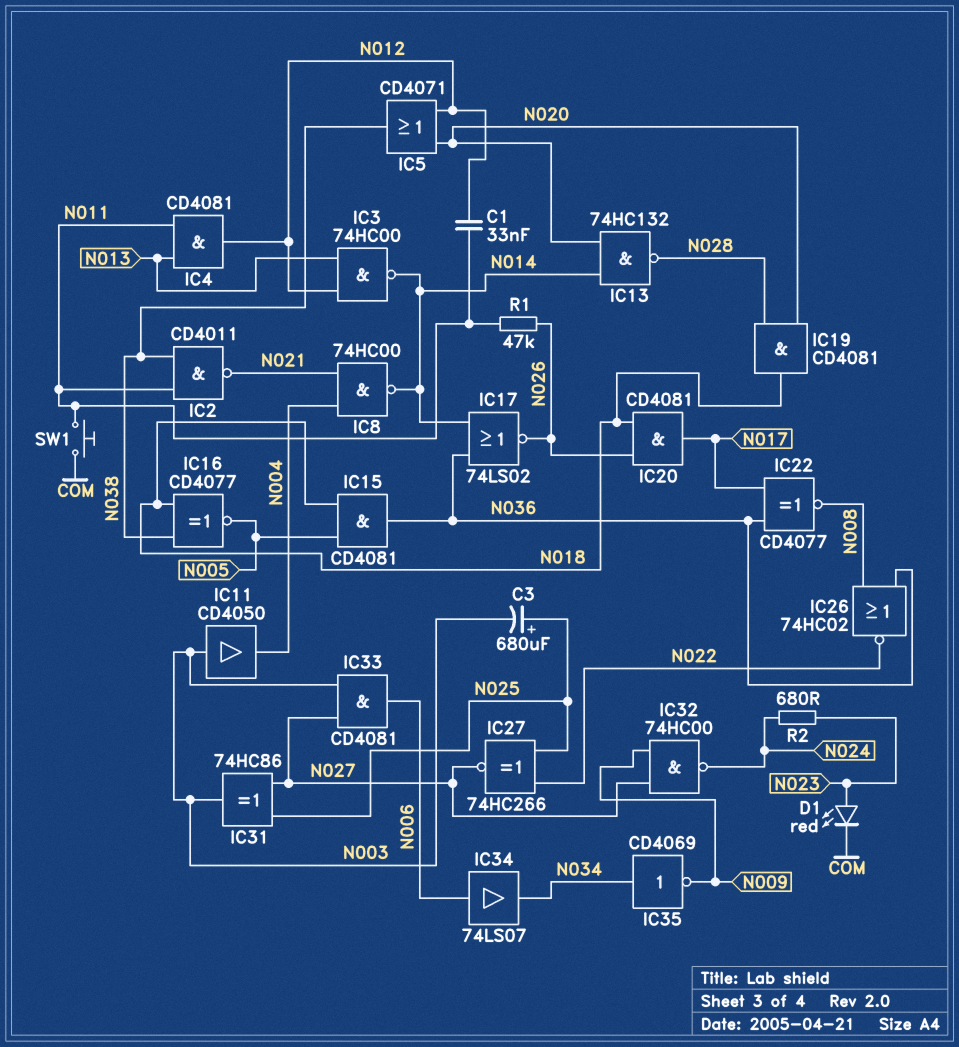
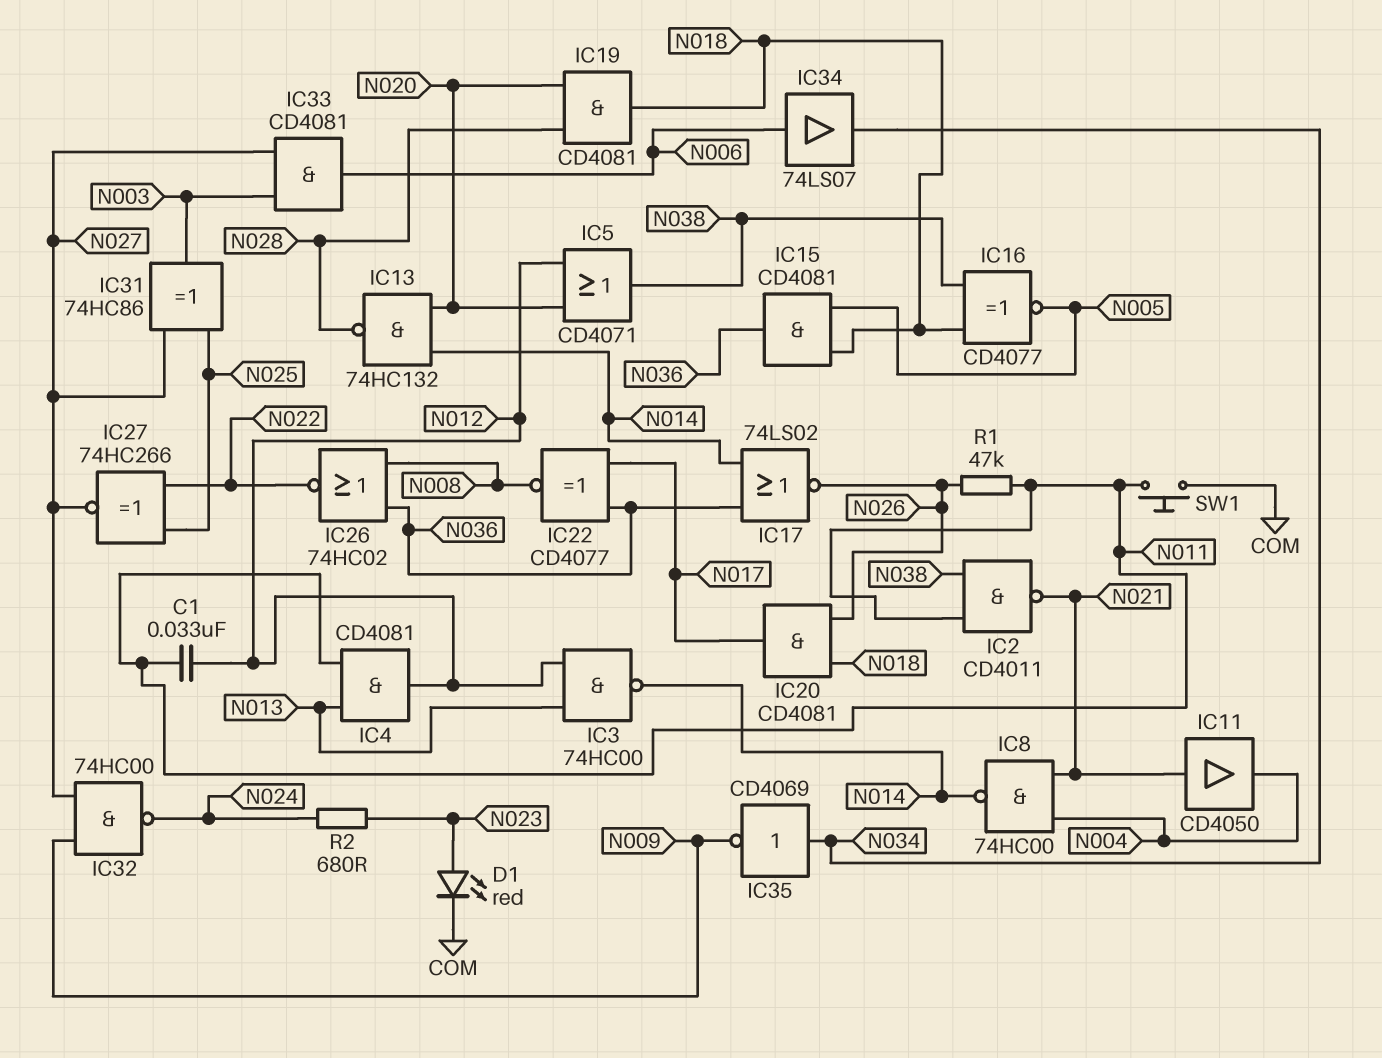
C3: 680uF (plus N025, minus N003) -> none
IC11: buffer CD4050 (in N003, out N004) -> buffer CD4050 (in N021, out N004)

